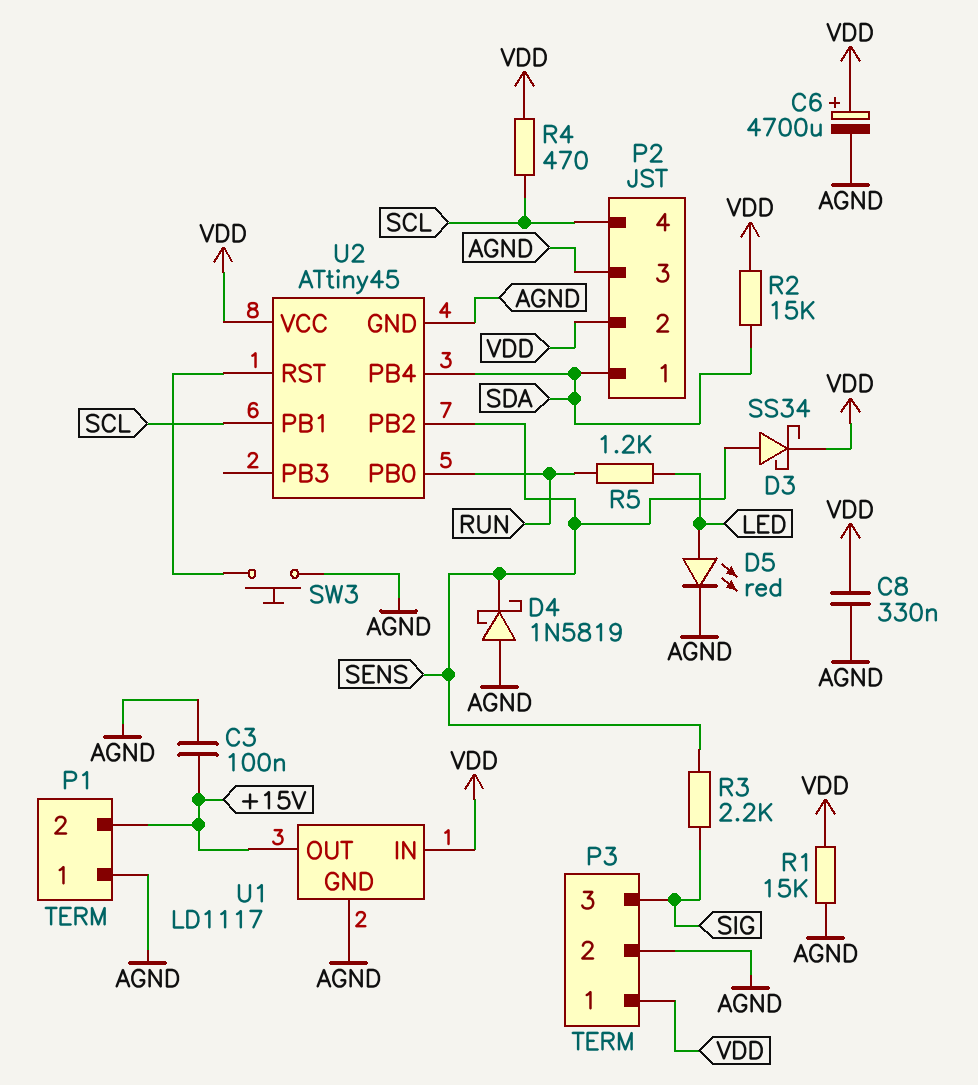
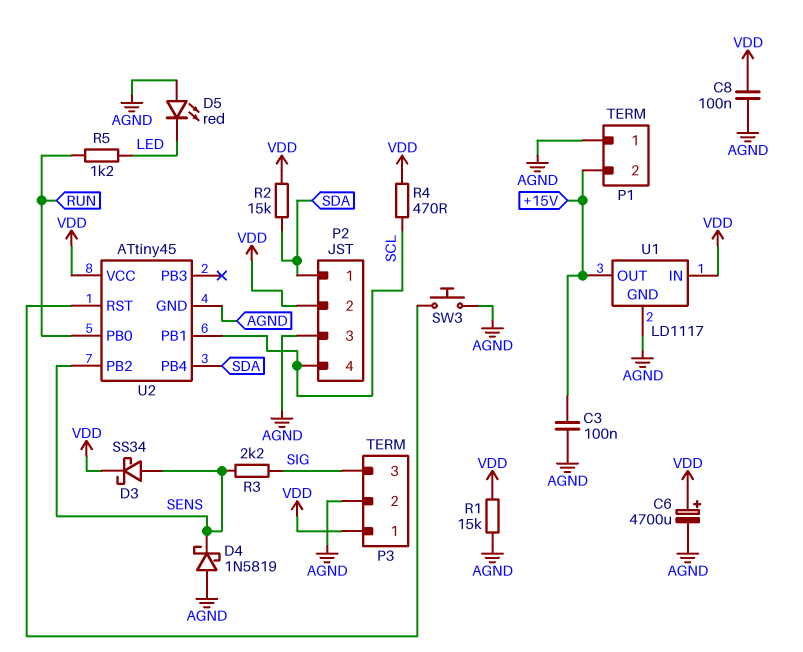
C8: 330nF (AGND, VDD) -> 100nF (AGND, VDD)
D5: LED red (A LED, K AGND) -> LED red (A AGND, K LED)

